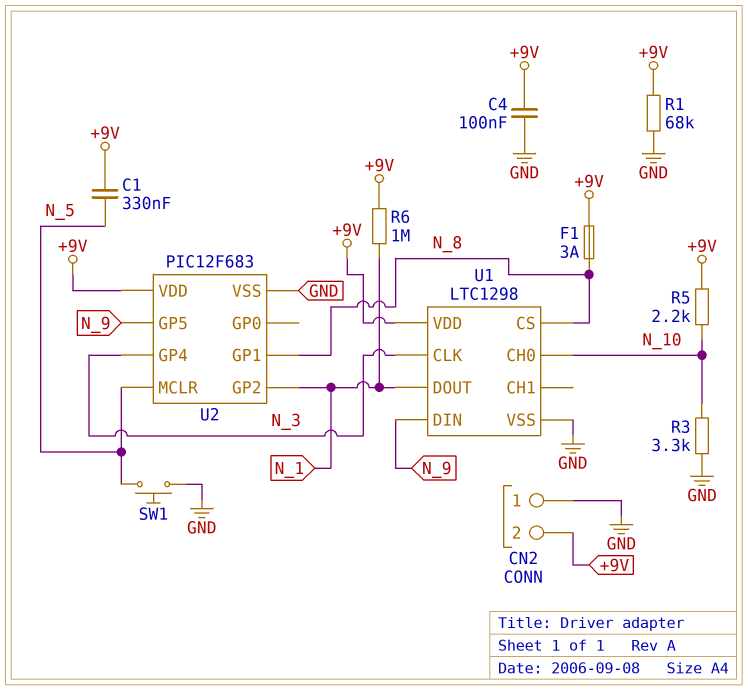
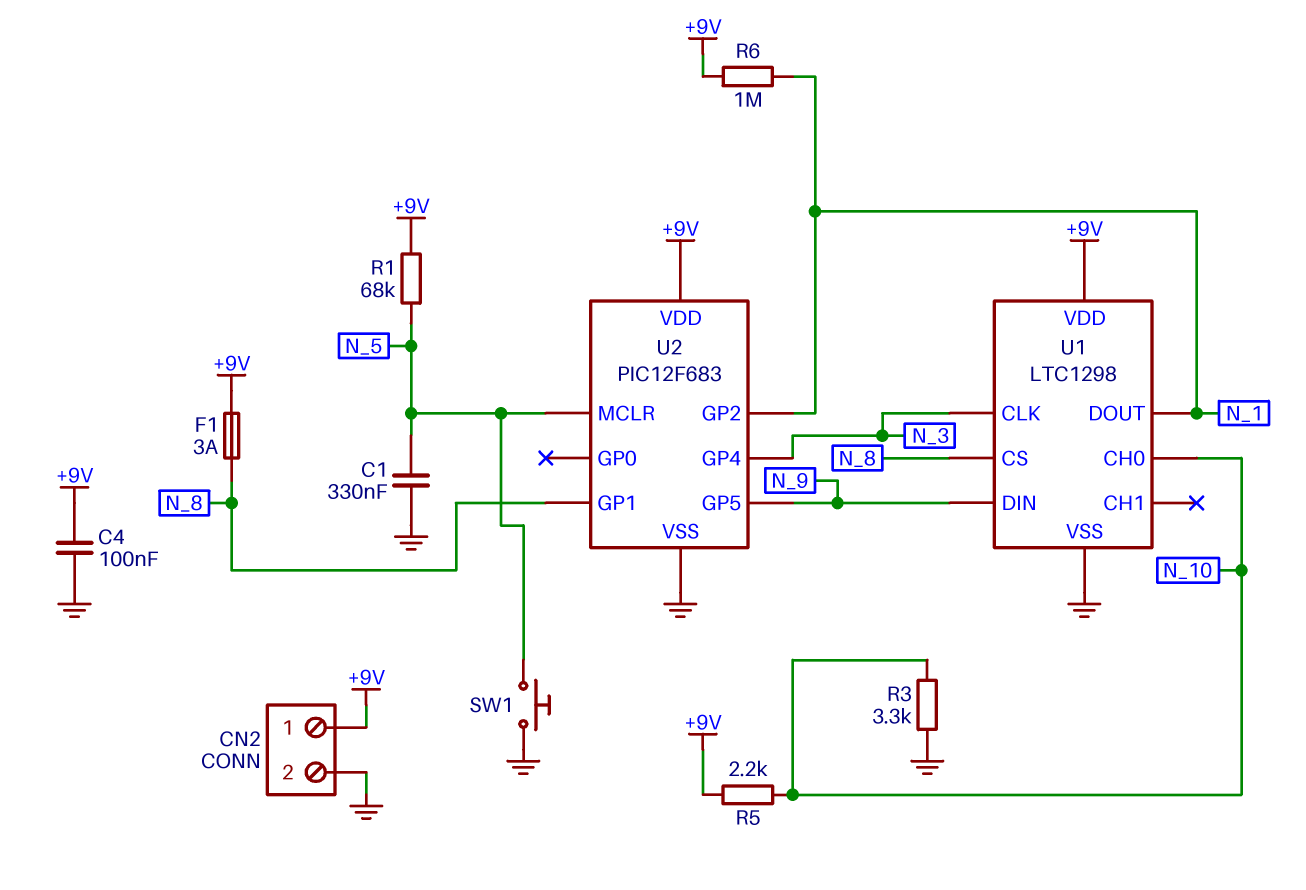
C1: 330nF (+9V, N_5) -> 330nF (GND, N_5)
CN2 pin 1: GND -> +9V
CN2 pin 2: +9V -> GND
R1: 68k (+9V, GND) -> 68k (+9V, N_5)

